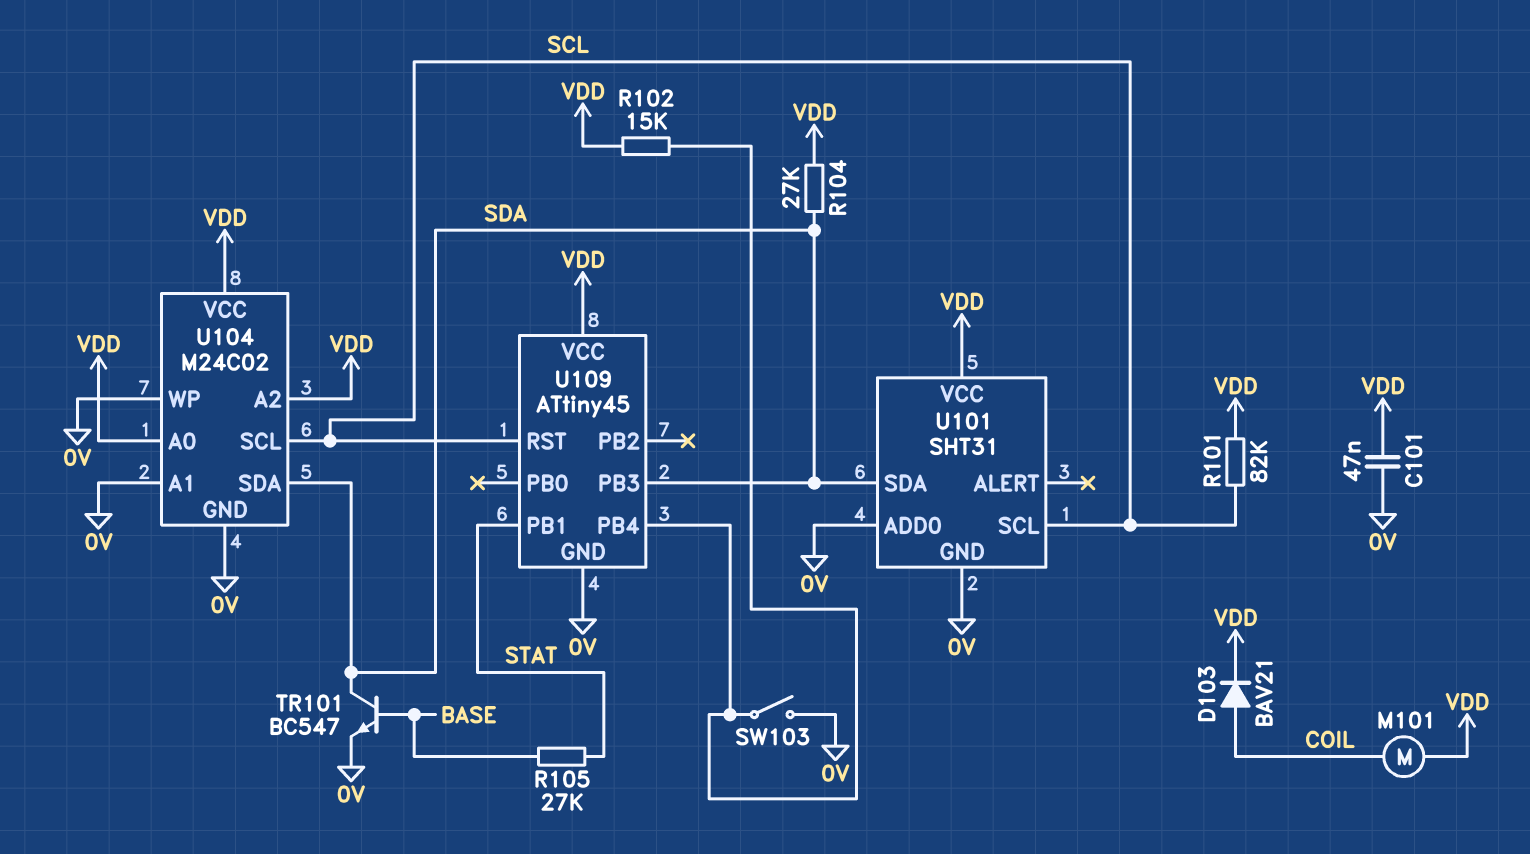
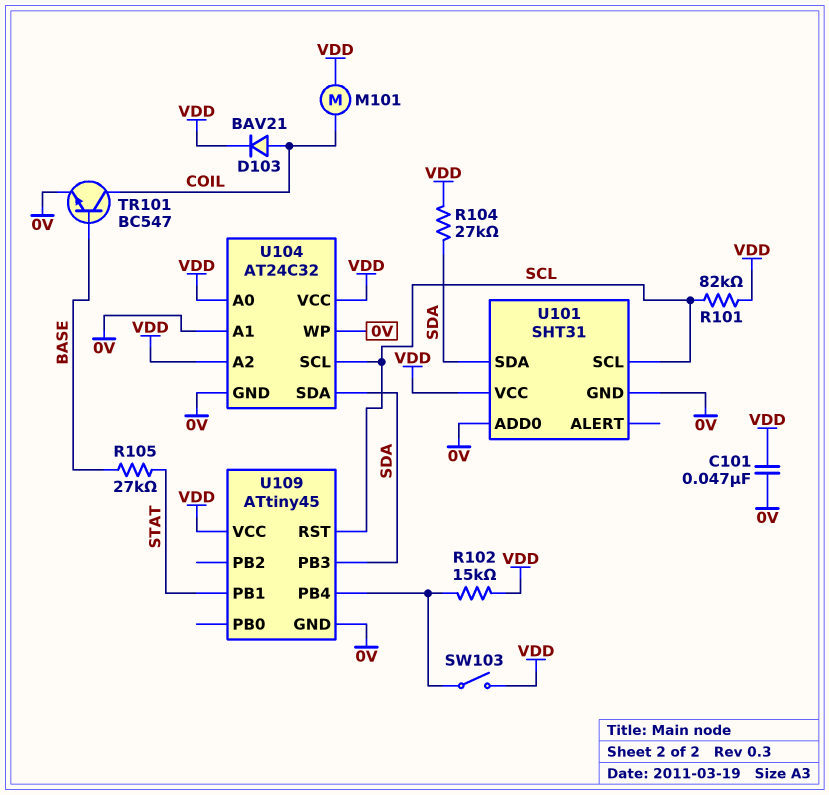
SW103: switch (0V, U109/PB4) -> switch (U109/PB4, VDD)
TR101: NPN BC547 (B BASE, C SDA, E 0V) -> NPN BC547 (B BASE, C COIL, E 0V)
U104: M24C02 -> AT24C32

